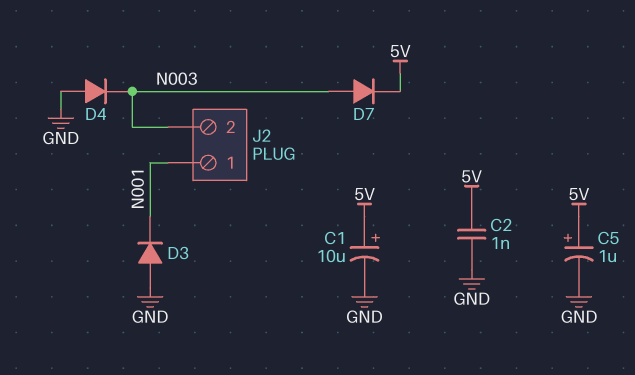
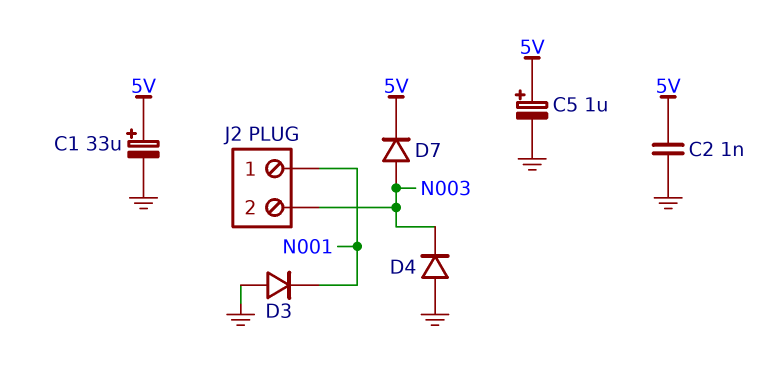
C1: 10uF (plus 5V, minus GND) -> 33uF (plus 5V, minus GND)

